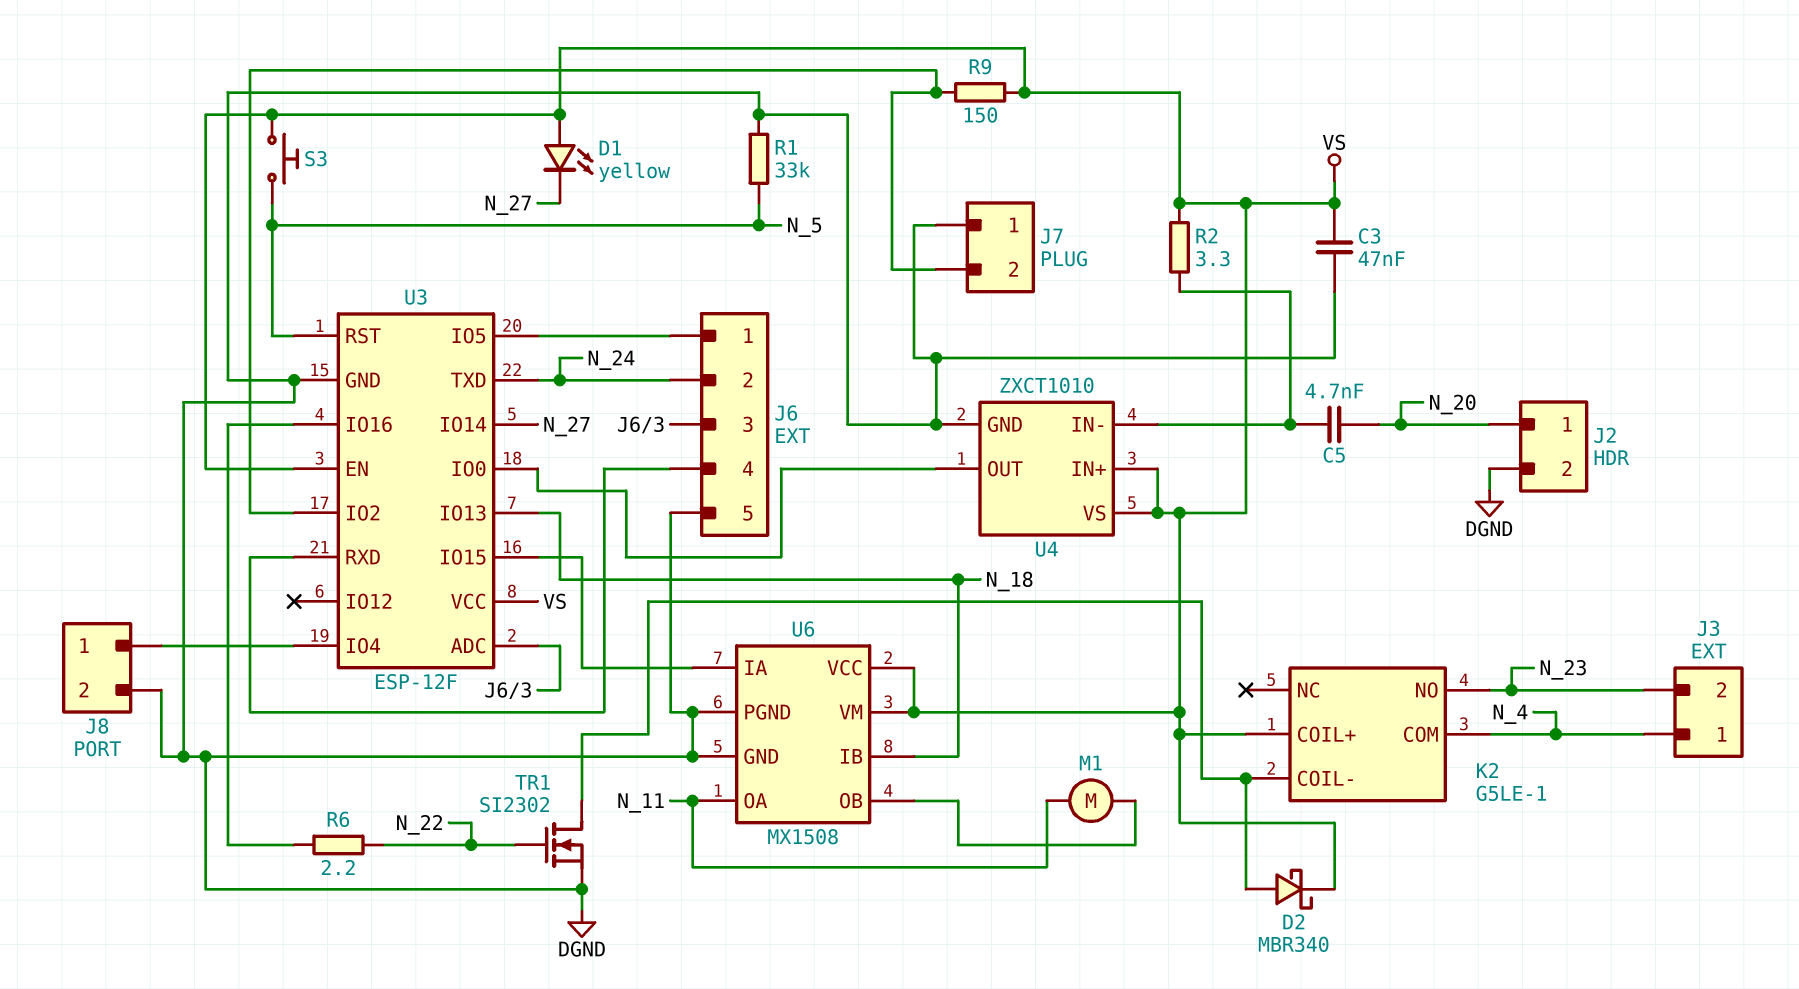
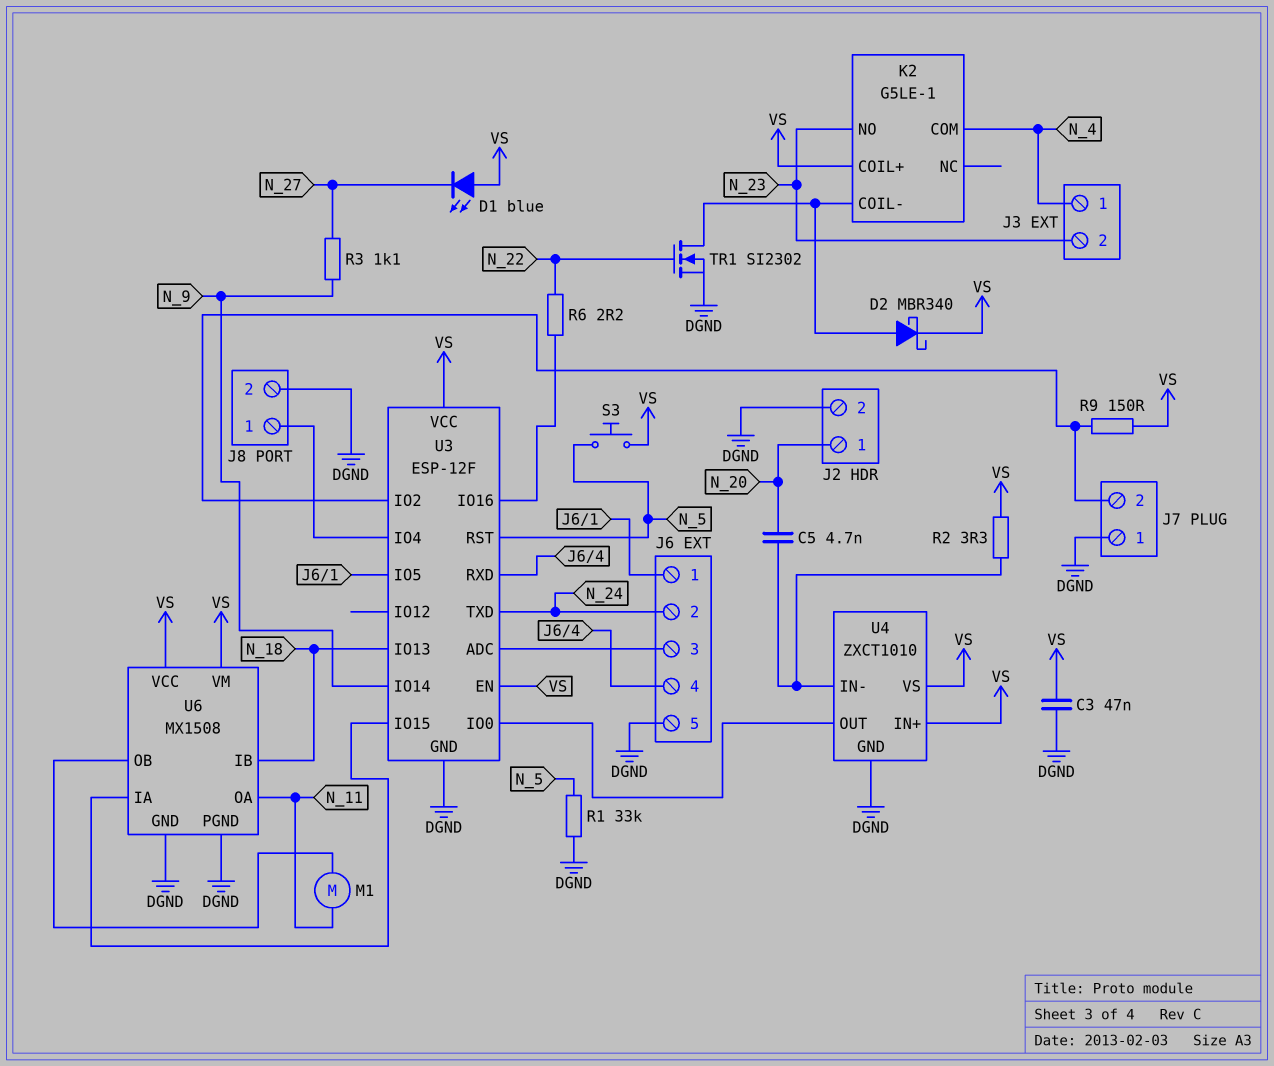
D1: LED yellow (A VS, K N_27) -> LED blue (A VS, K N_27)
R3: none -> 1.1k (N_9, N_27)
U3 pin IO14: N_27 -> N_9

